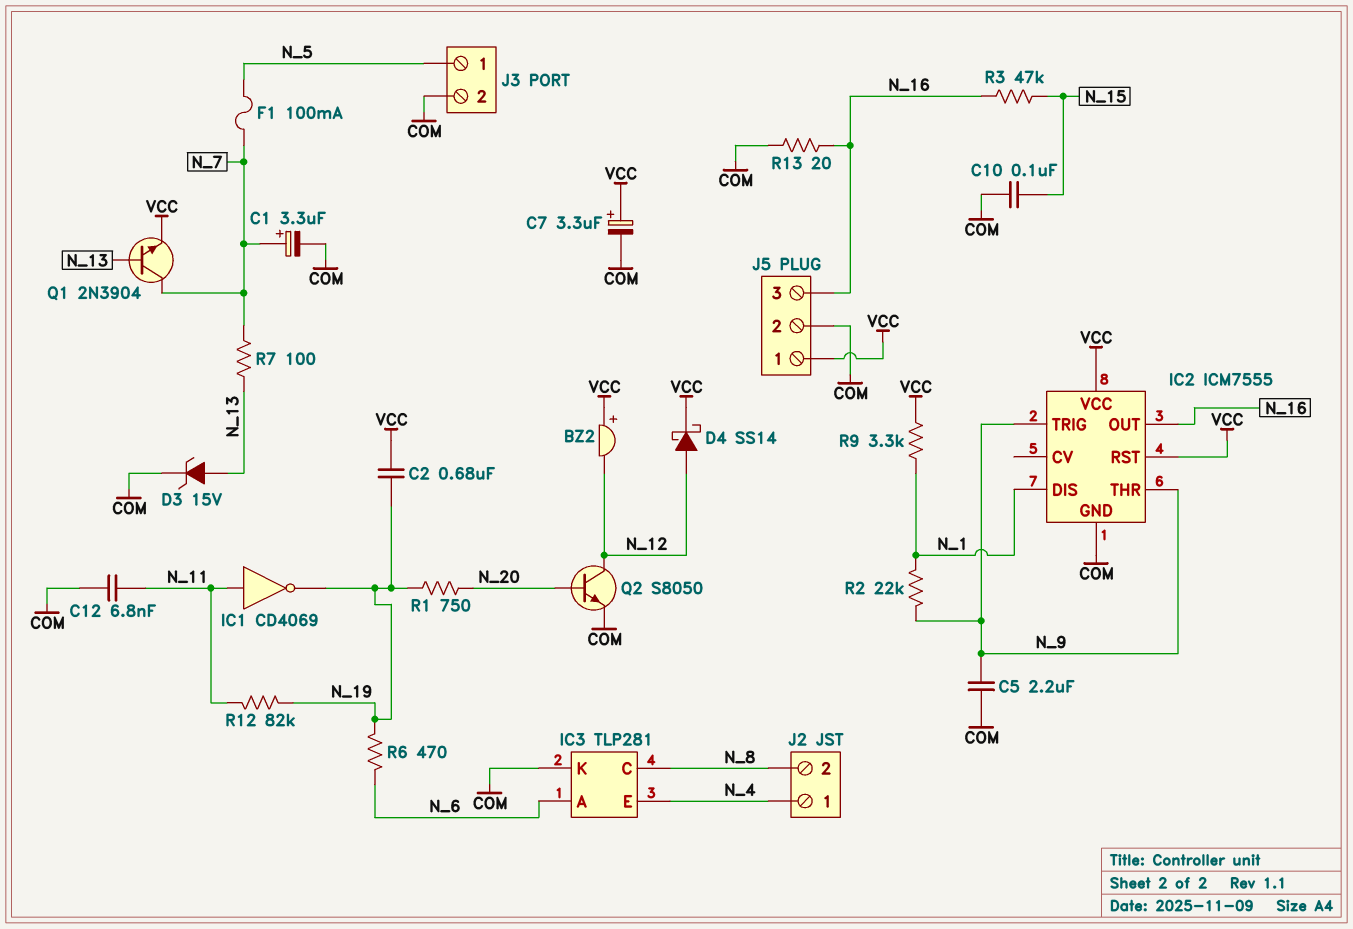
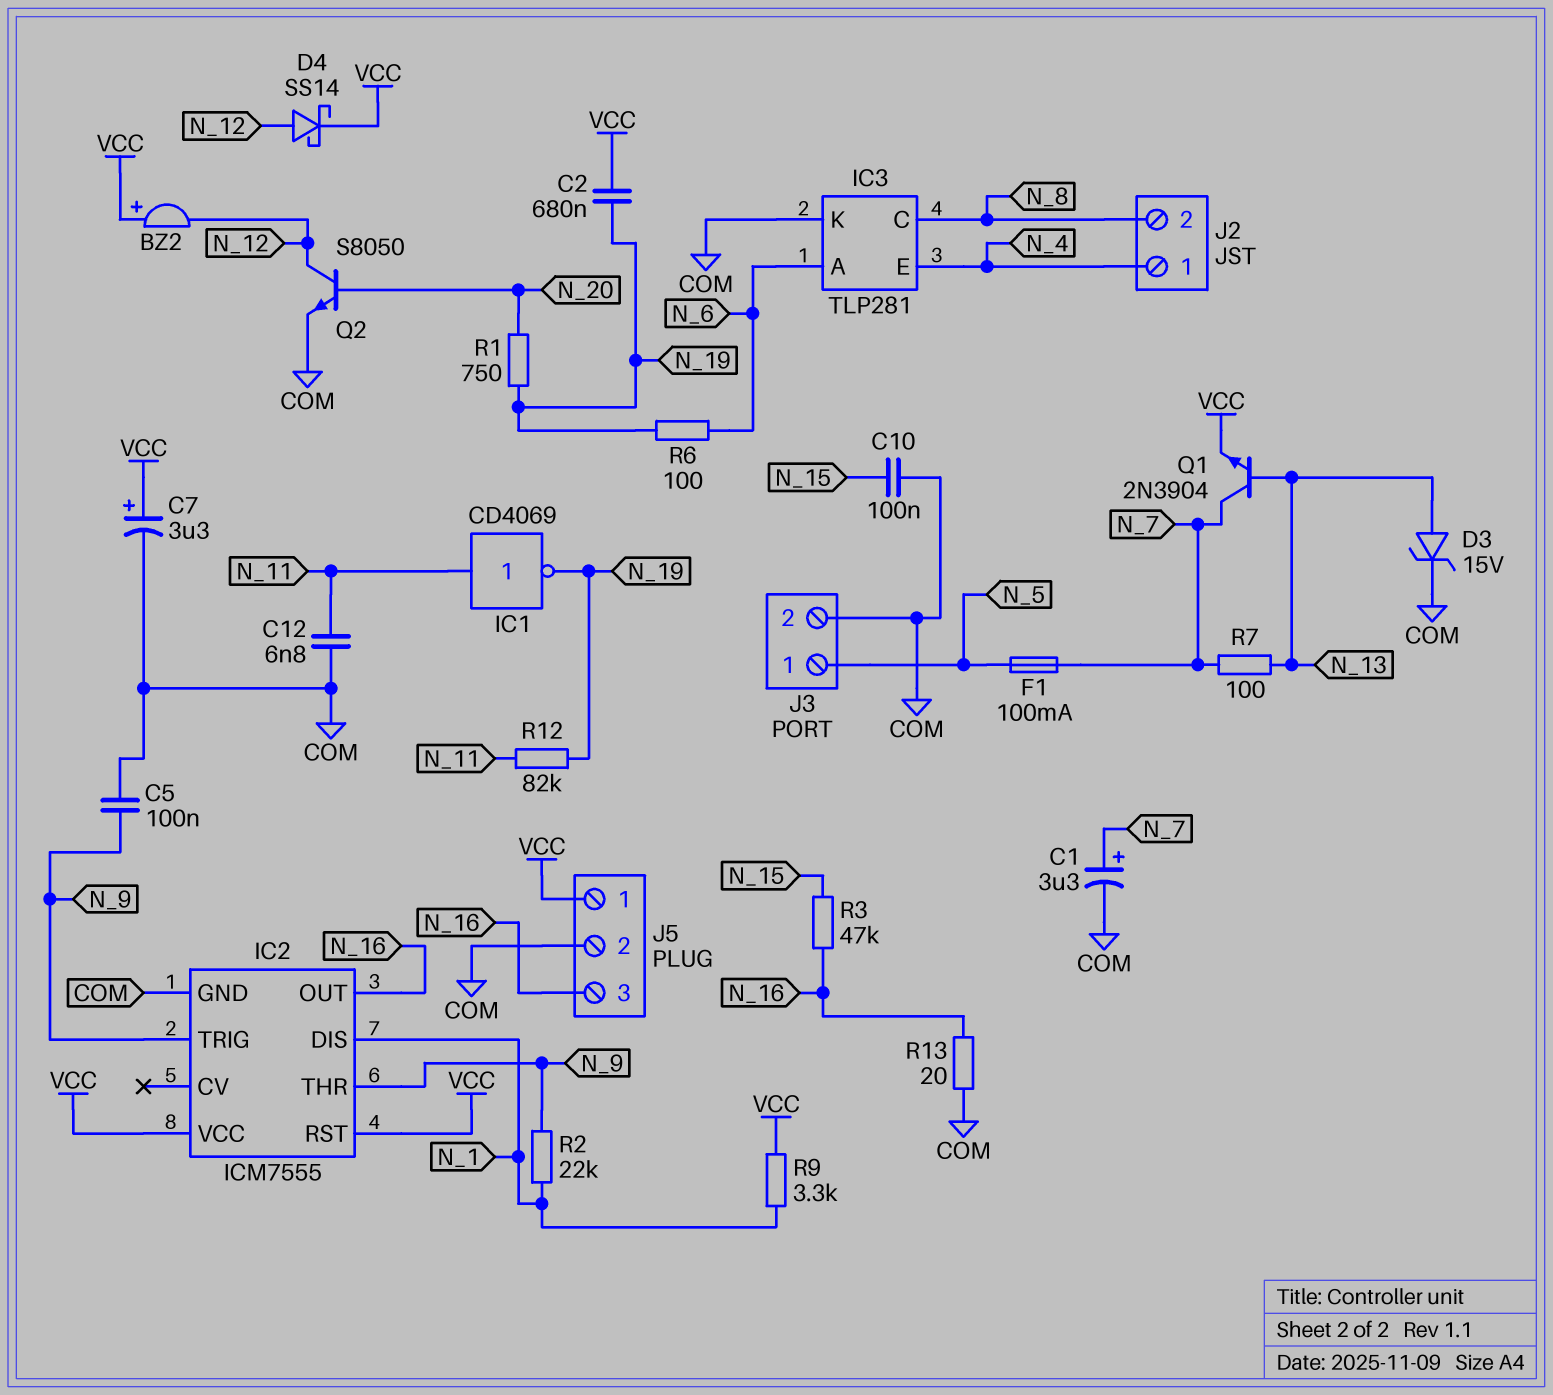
C5: 2.2uF (COM, N_9) -> 100nF (COM, N_9)
R6: 470 (N_6, N_19) -> 100 (N_6, N_19)

